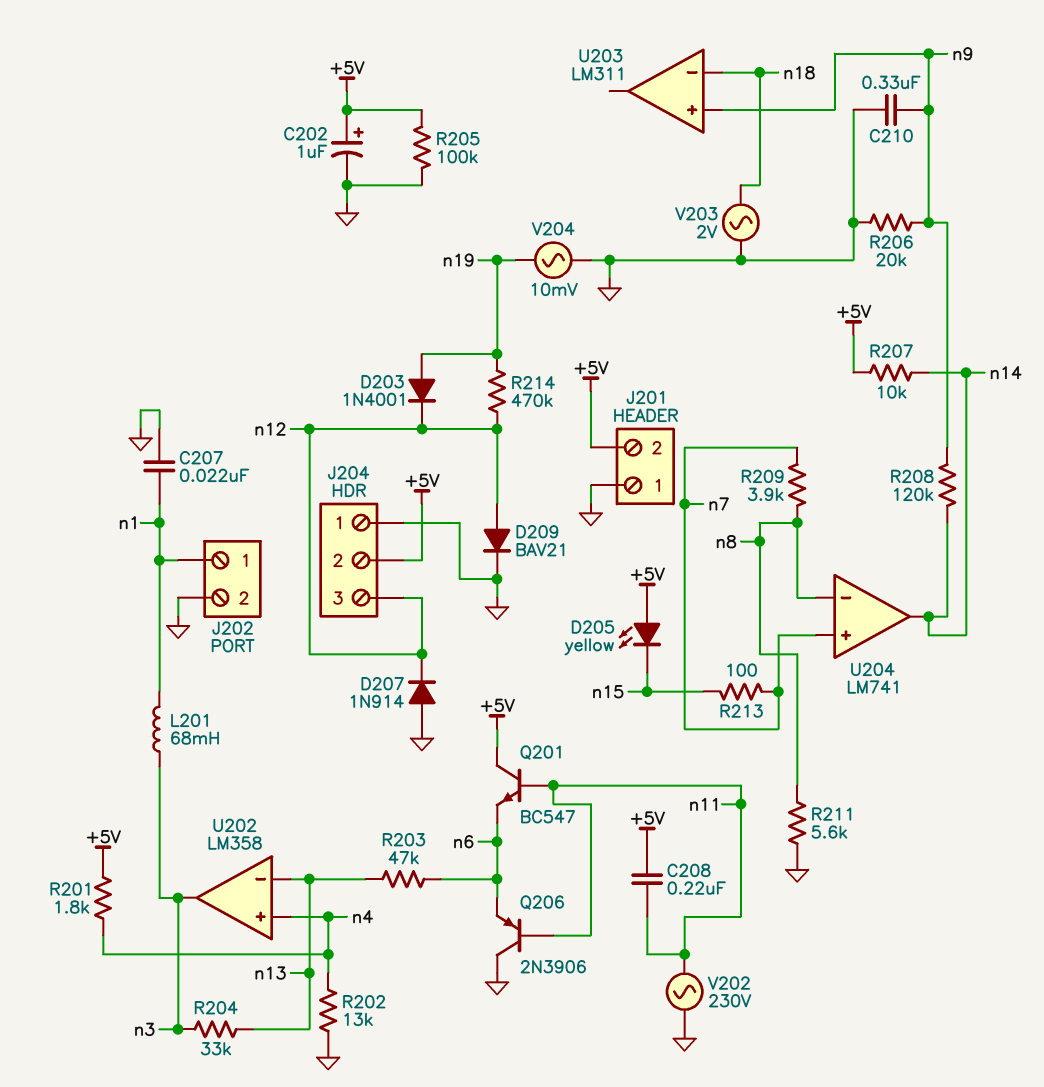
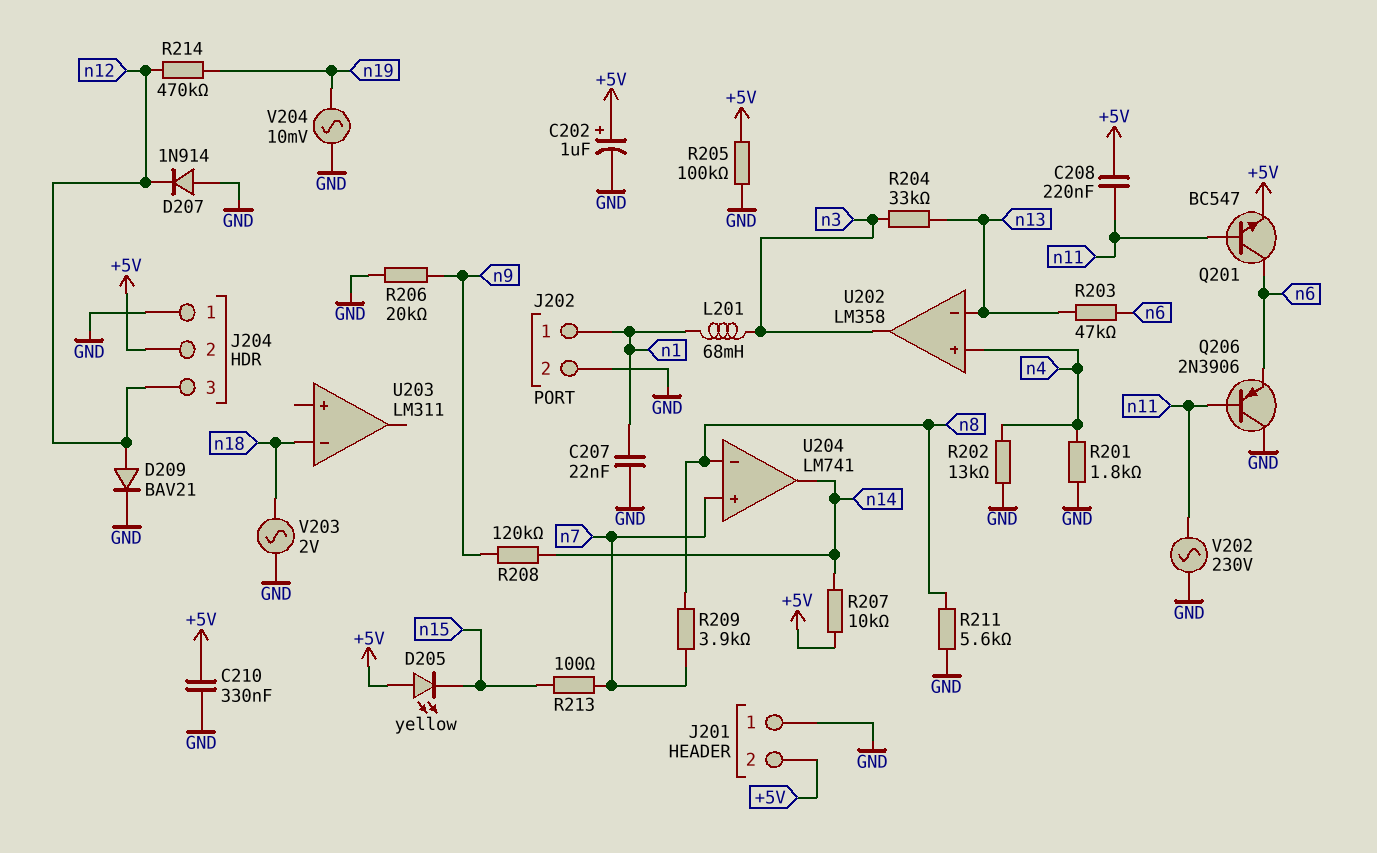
C210: 330nF (GND, n9) -> 330nF (+5V, GND)
D203: diode 1N4001 (A n19, K n12) -> none
Q201: NPN BC547 (B n11, C +5V, E n6) -> NPN BC547 (B n11, C n6, E +5V)
R201: 1.8k (+5V, n4) -> 1.8k (GND, n4)
U203 pin in+: n9 -> none

